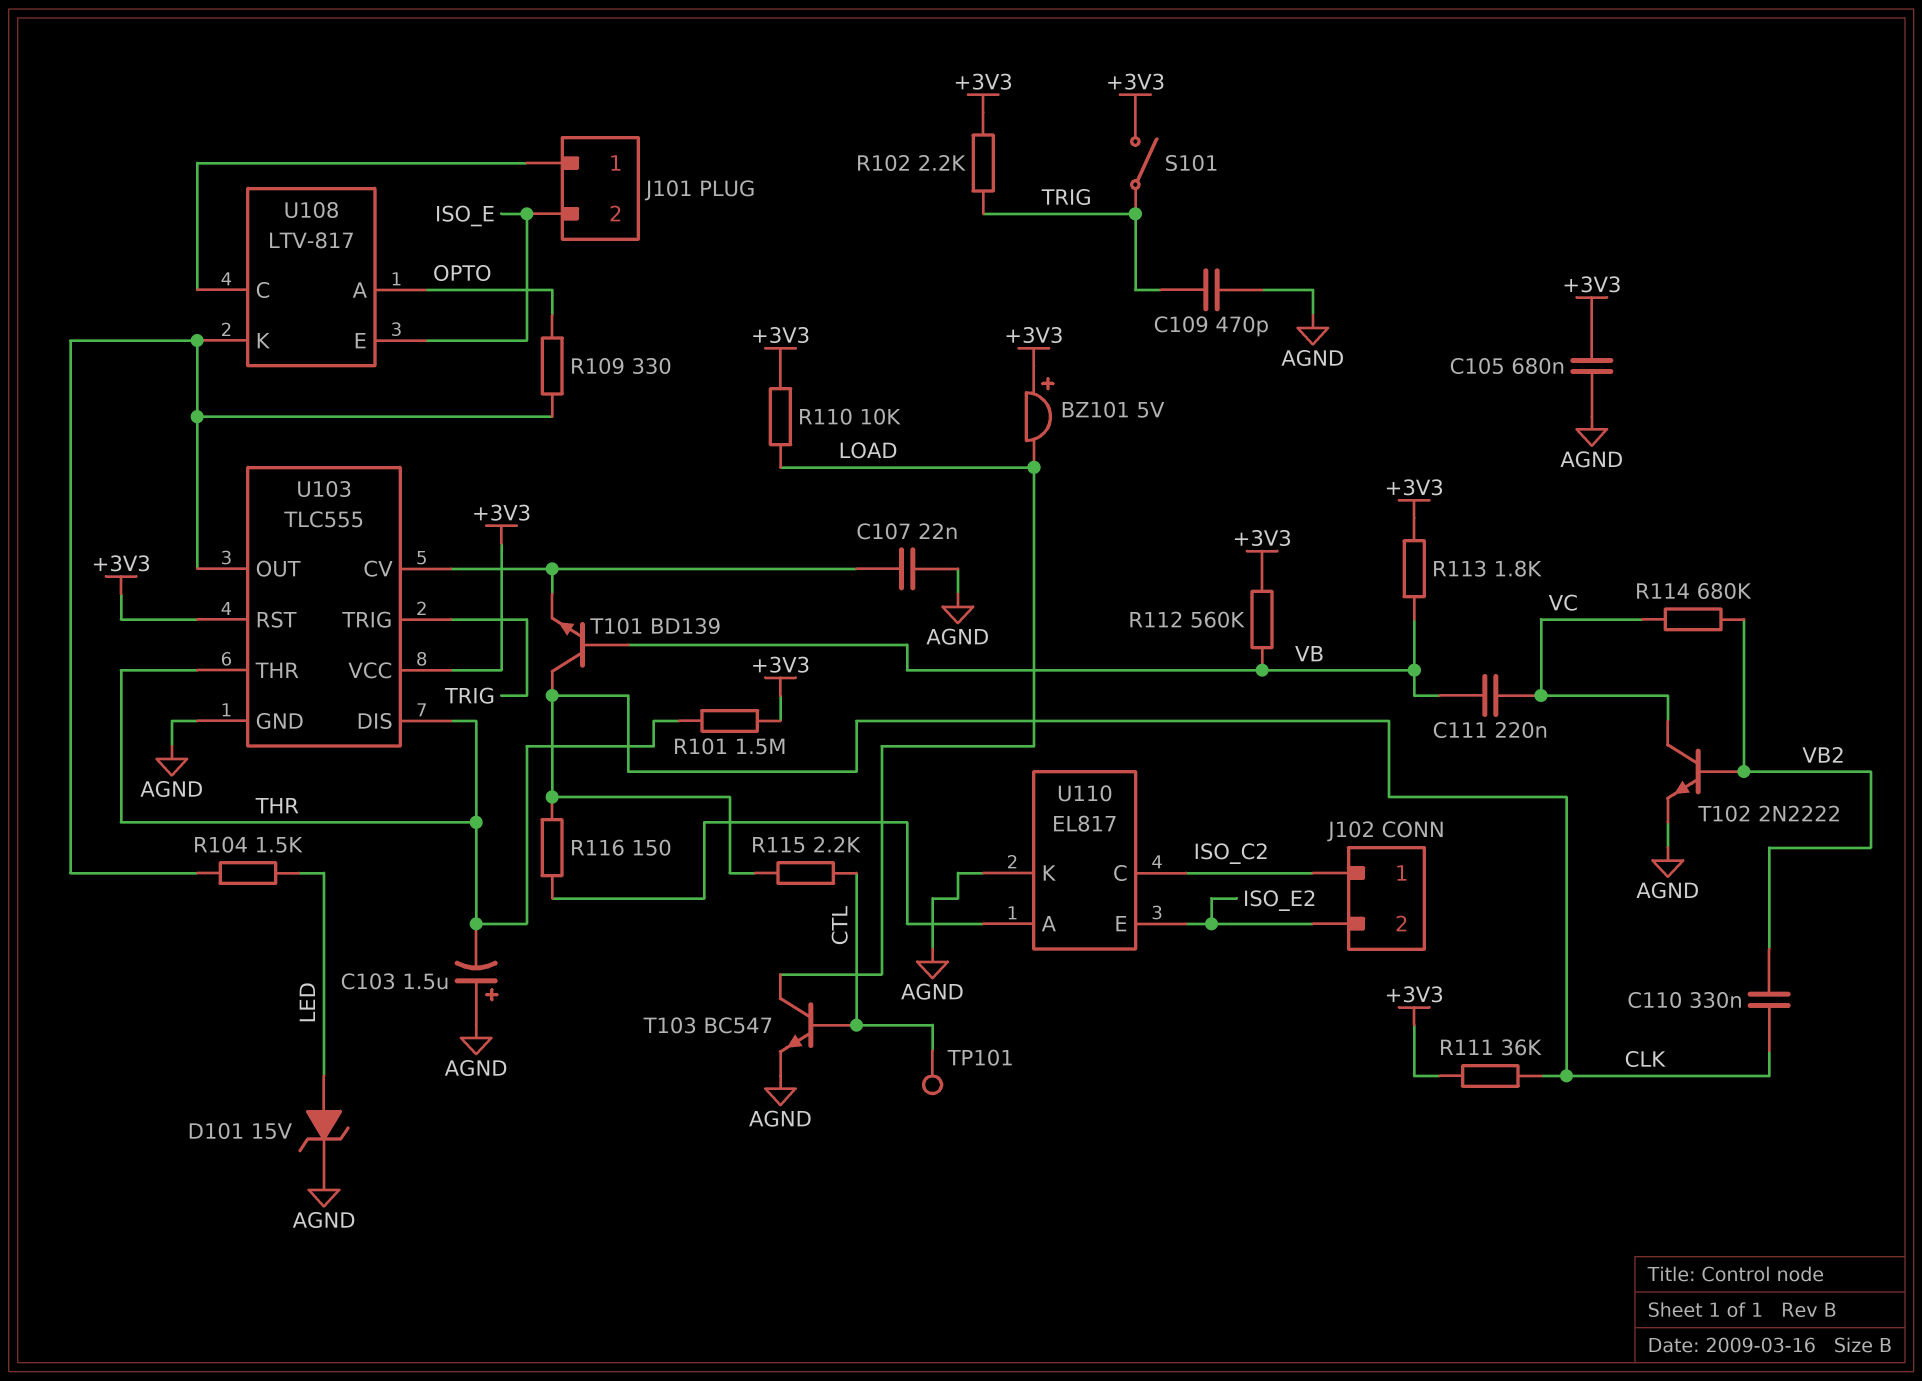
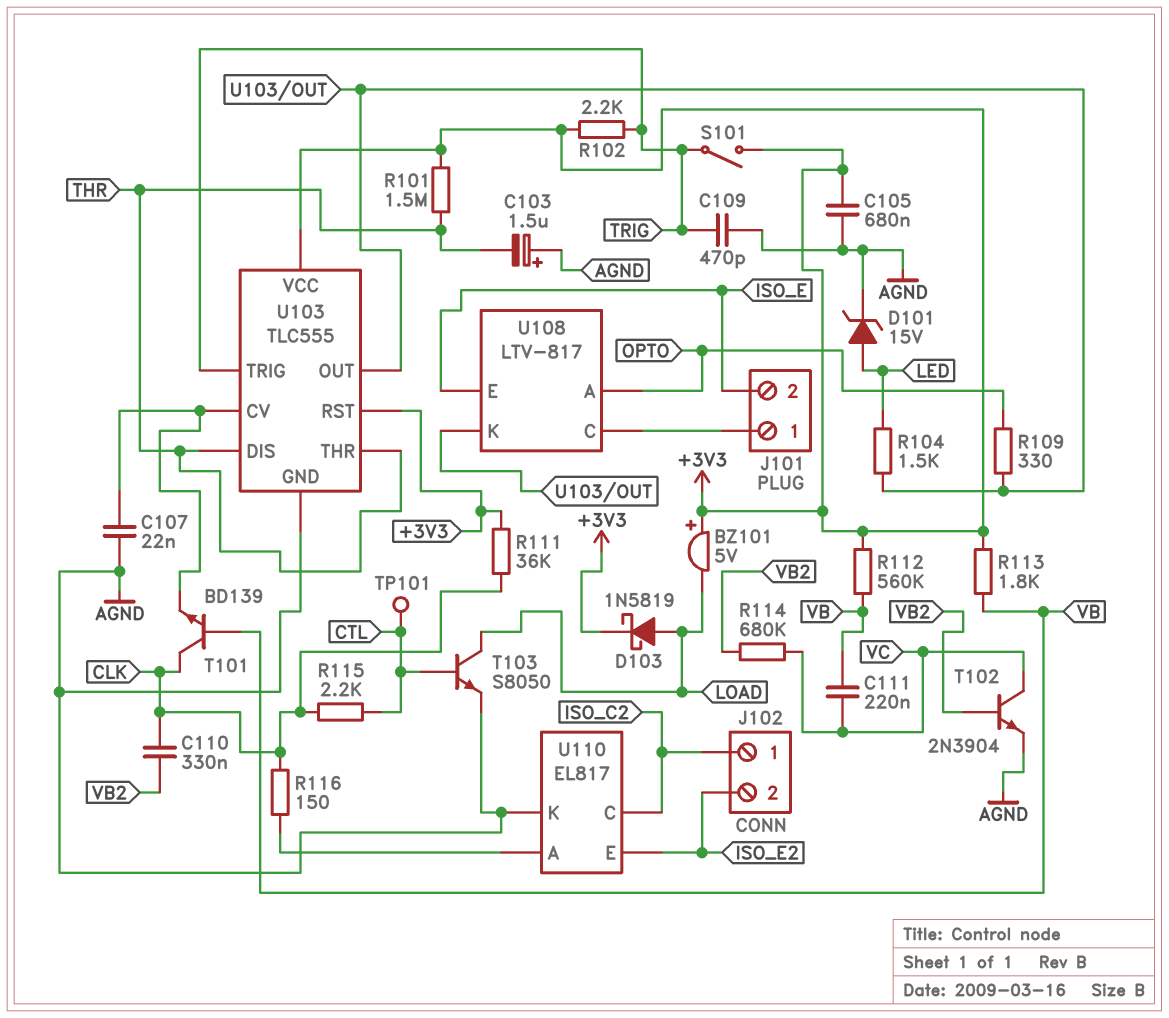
D103: none -> schottky 1N5819 (A LOAD, K +3V3)
R110: 10k (+3V3, LOAD) -> none
T102: NPN 2N2222 (B VB2, C VC, E AGND) -> NPN 2N3904 (B VB2, C VC, E AGND)
T103: NPN BC547 (B CTL, C LOAD, E AGND) -> NPN S8050 (B CTL, C LOAD, E AGND)

